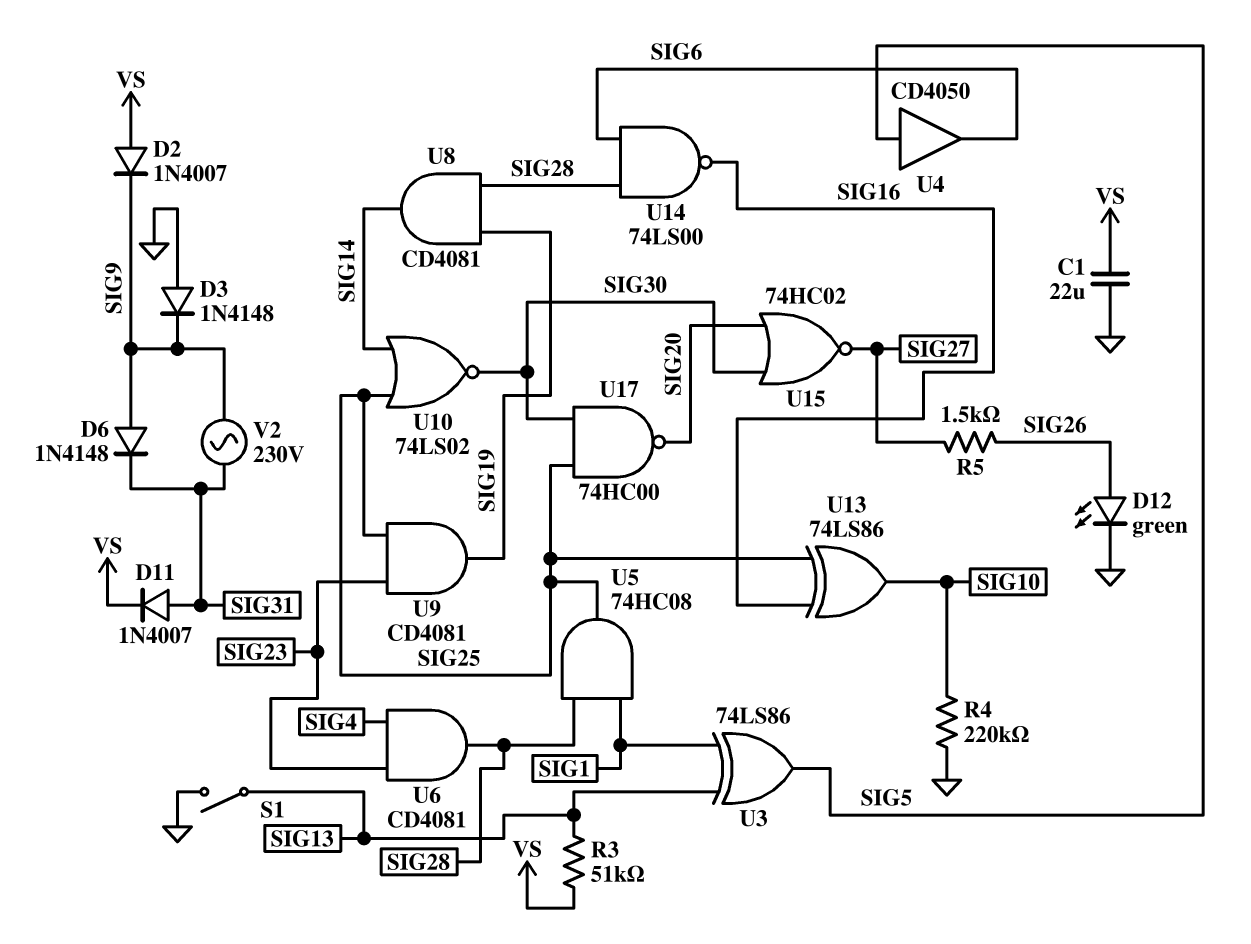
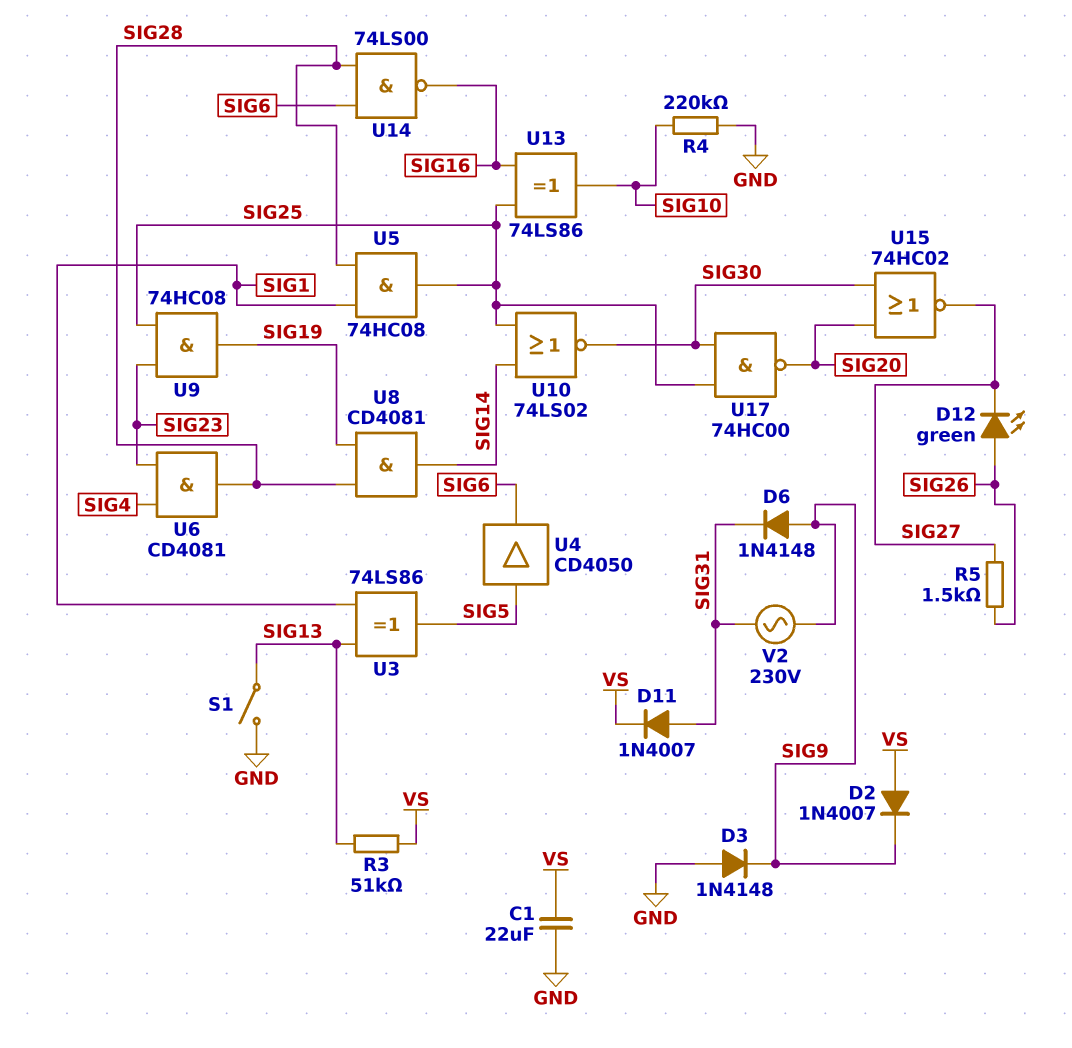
D12: LED green (A SIG26, K GND) -> LED green (A SIG26, K SIG27)
U9: AND CD4081 (in SIG23, in SIG25, out SIG19) -> AND 74HC08 (in SIG23, in SIG25, out SIG19)

